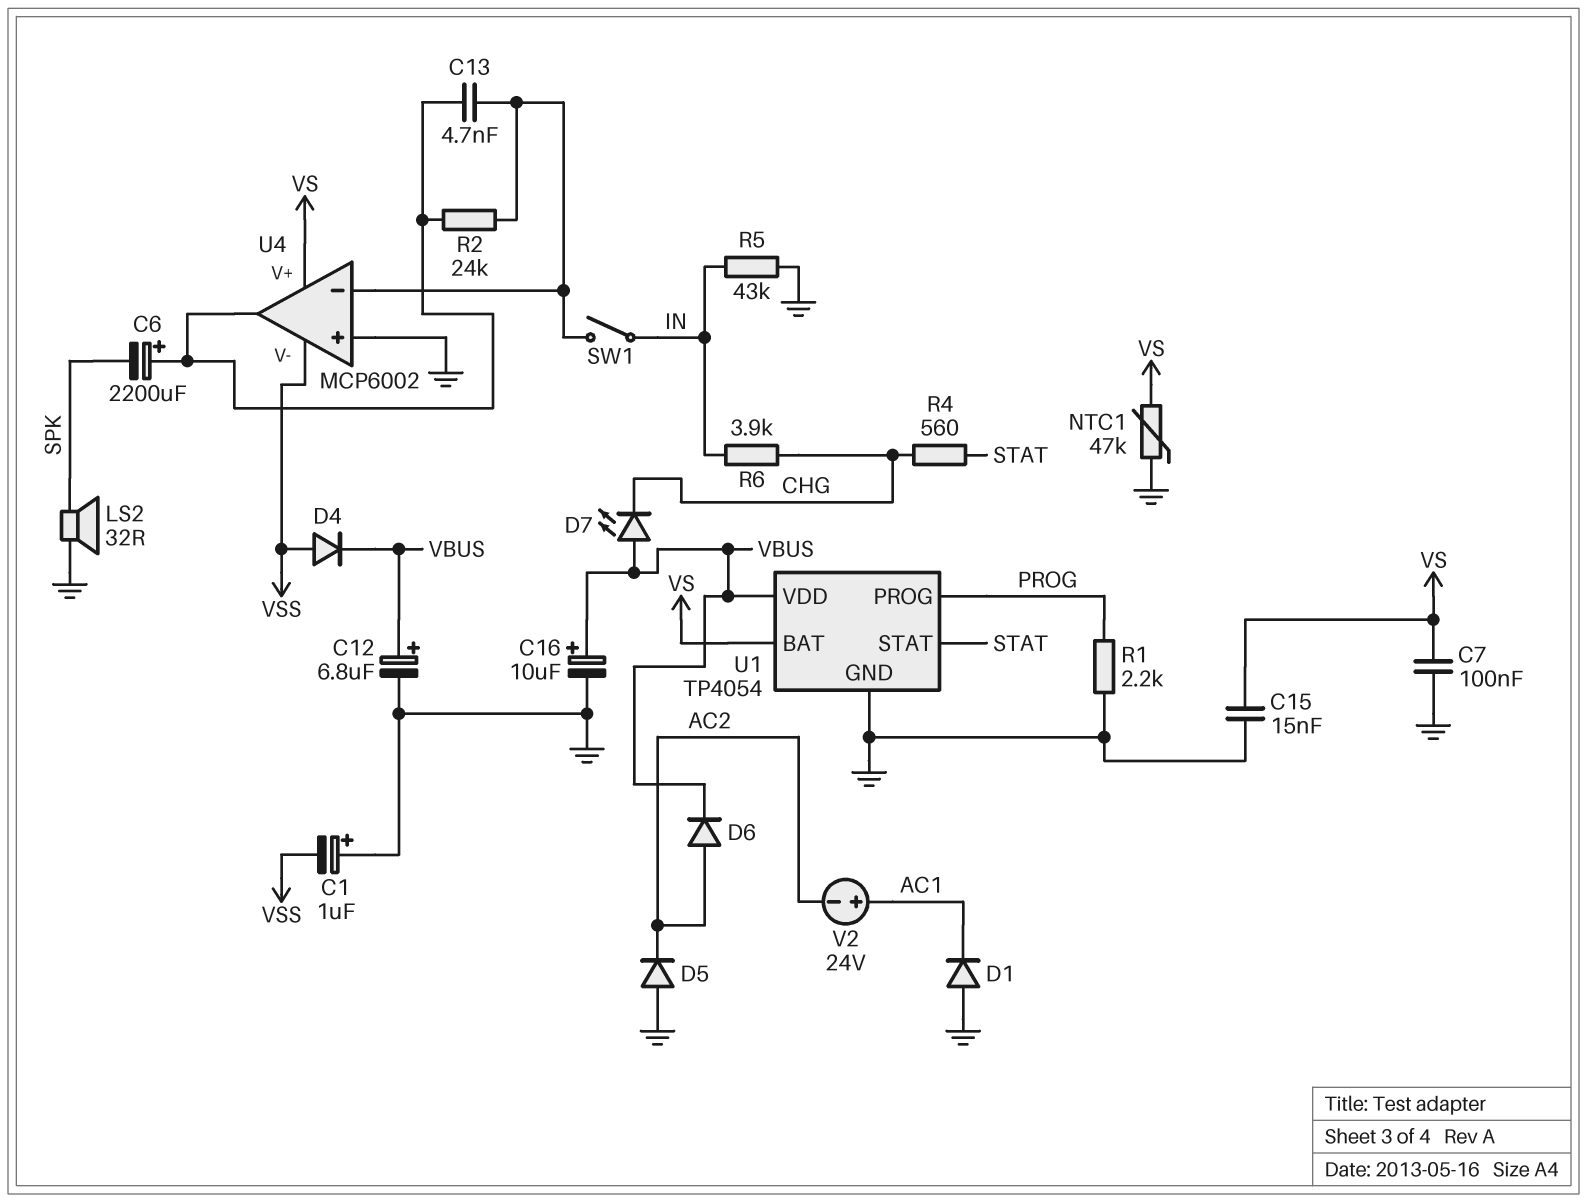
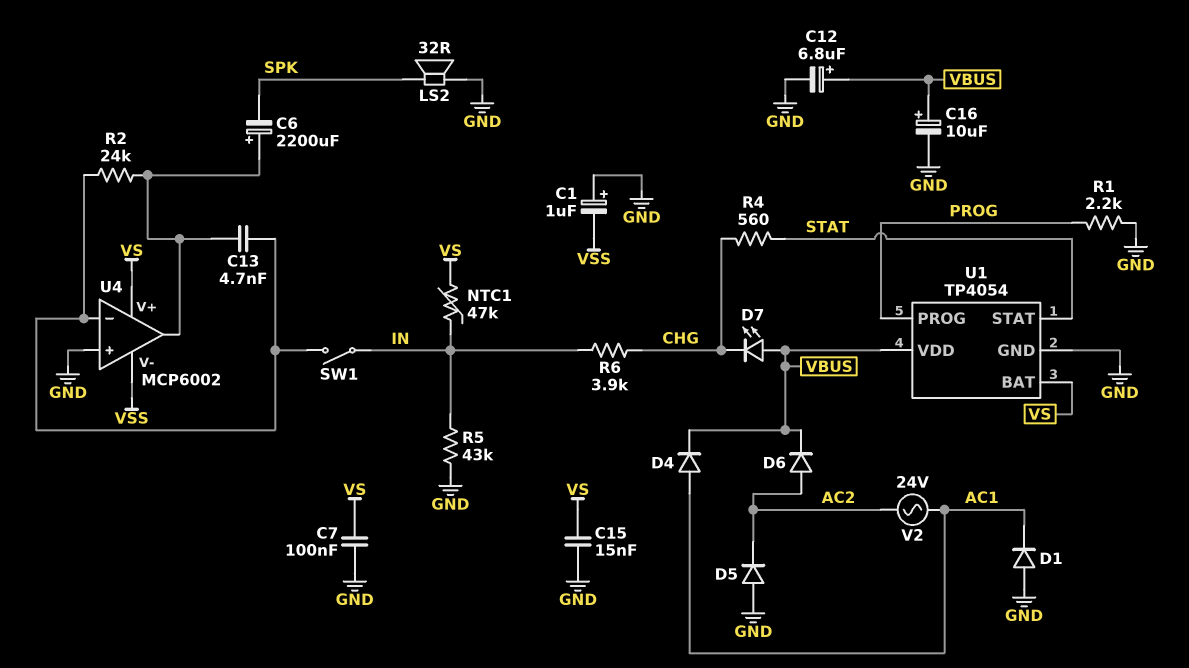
D4: diode (A VSS, K VBUS) -> diode (A AC1, K VBUS)
NTC1: 47k (GND, VS) -> 47k (IN, VS)
V2: 24V (plus AC1, minus AC2) -> AC 24V (AC1, AC2)

